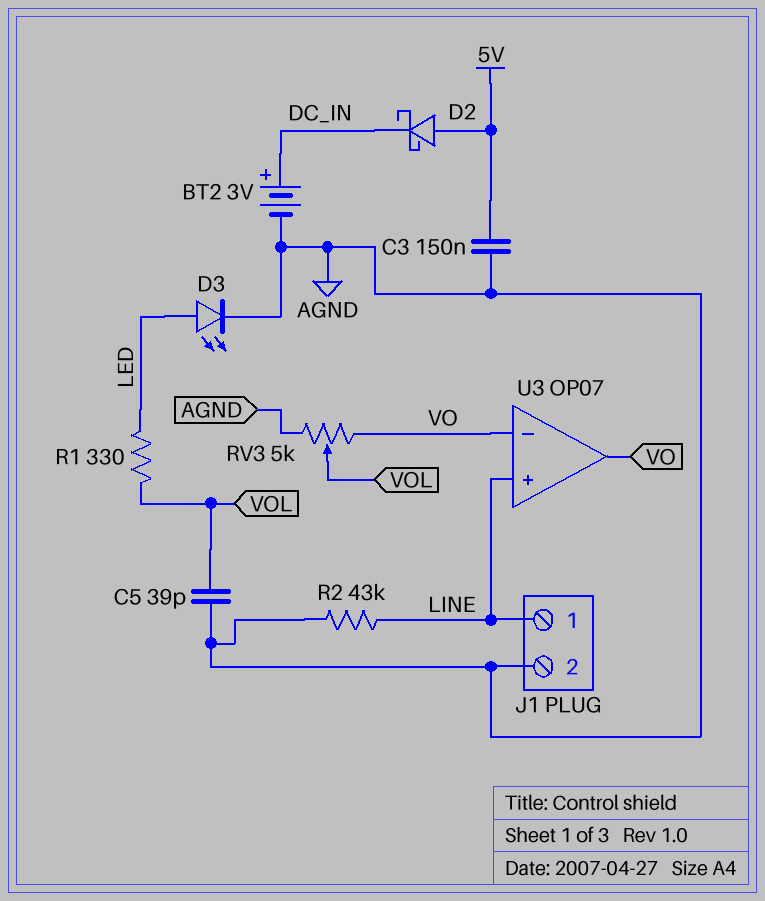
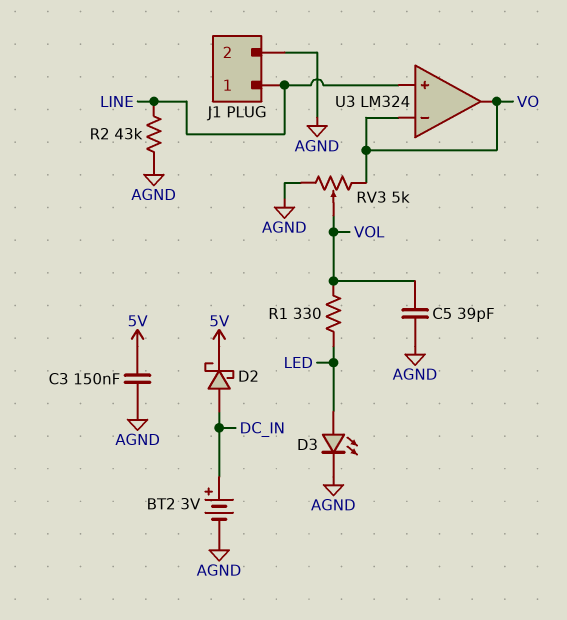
D2: schottky (A 5V, K DC_IN) -> schottky (A DC_IN, K 5V)
U3: OP07 -> LM324

